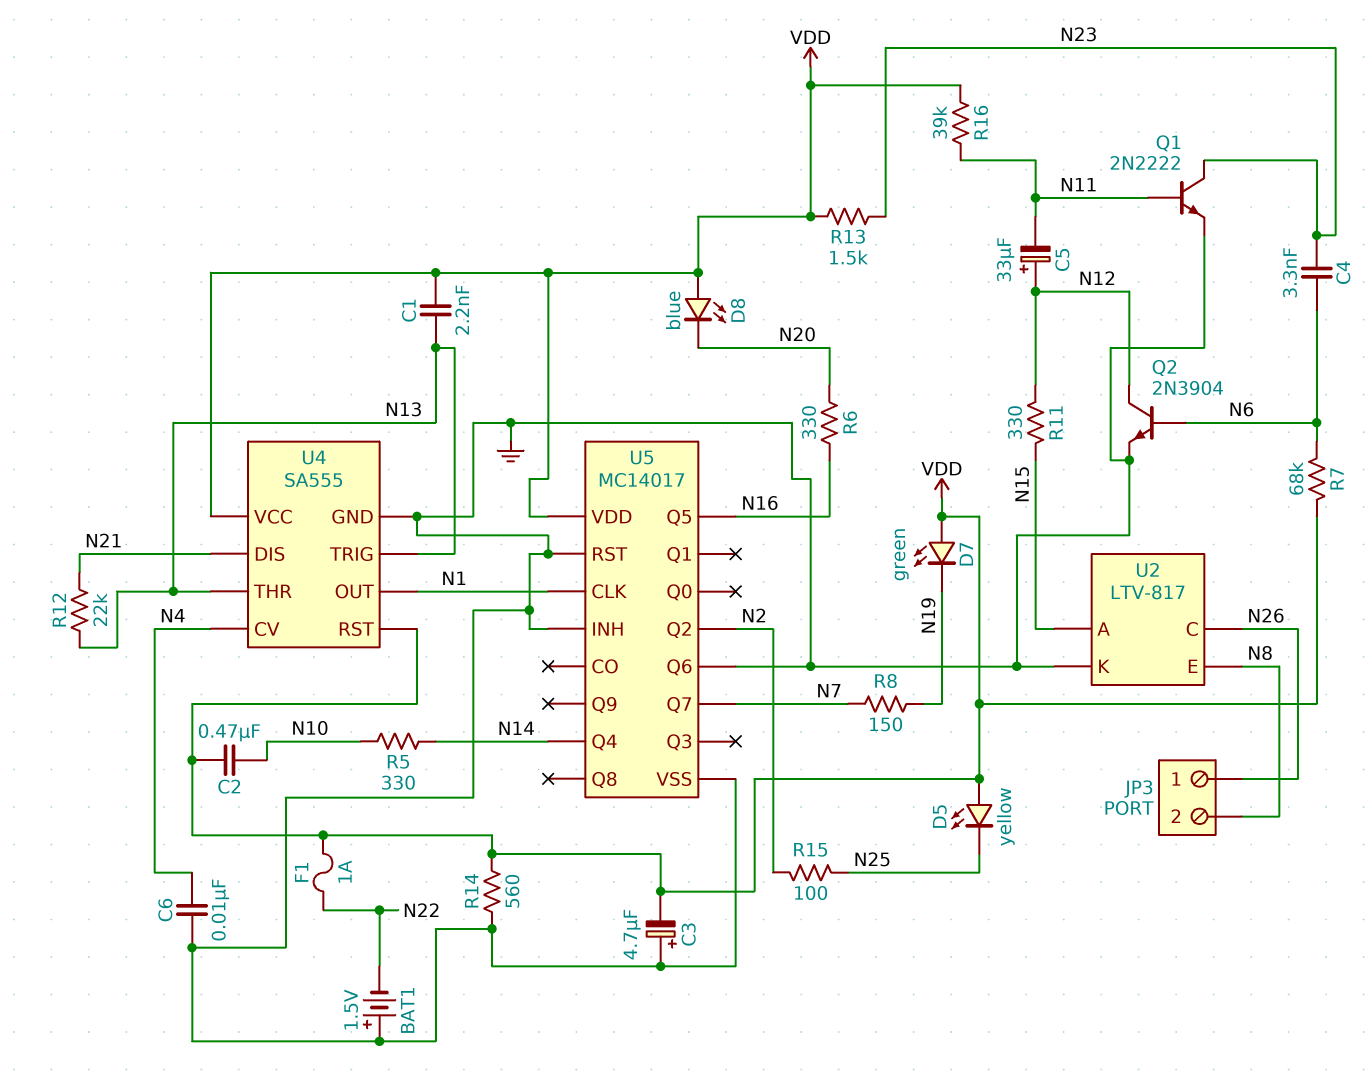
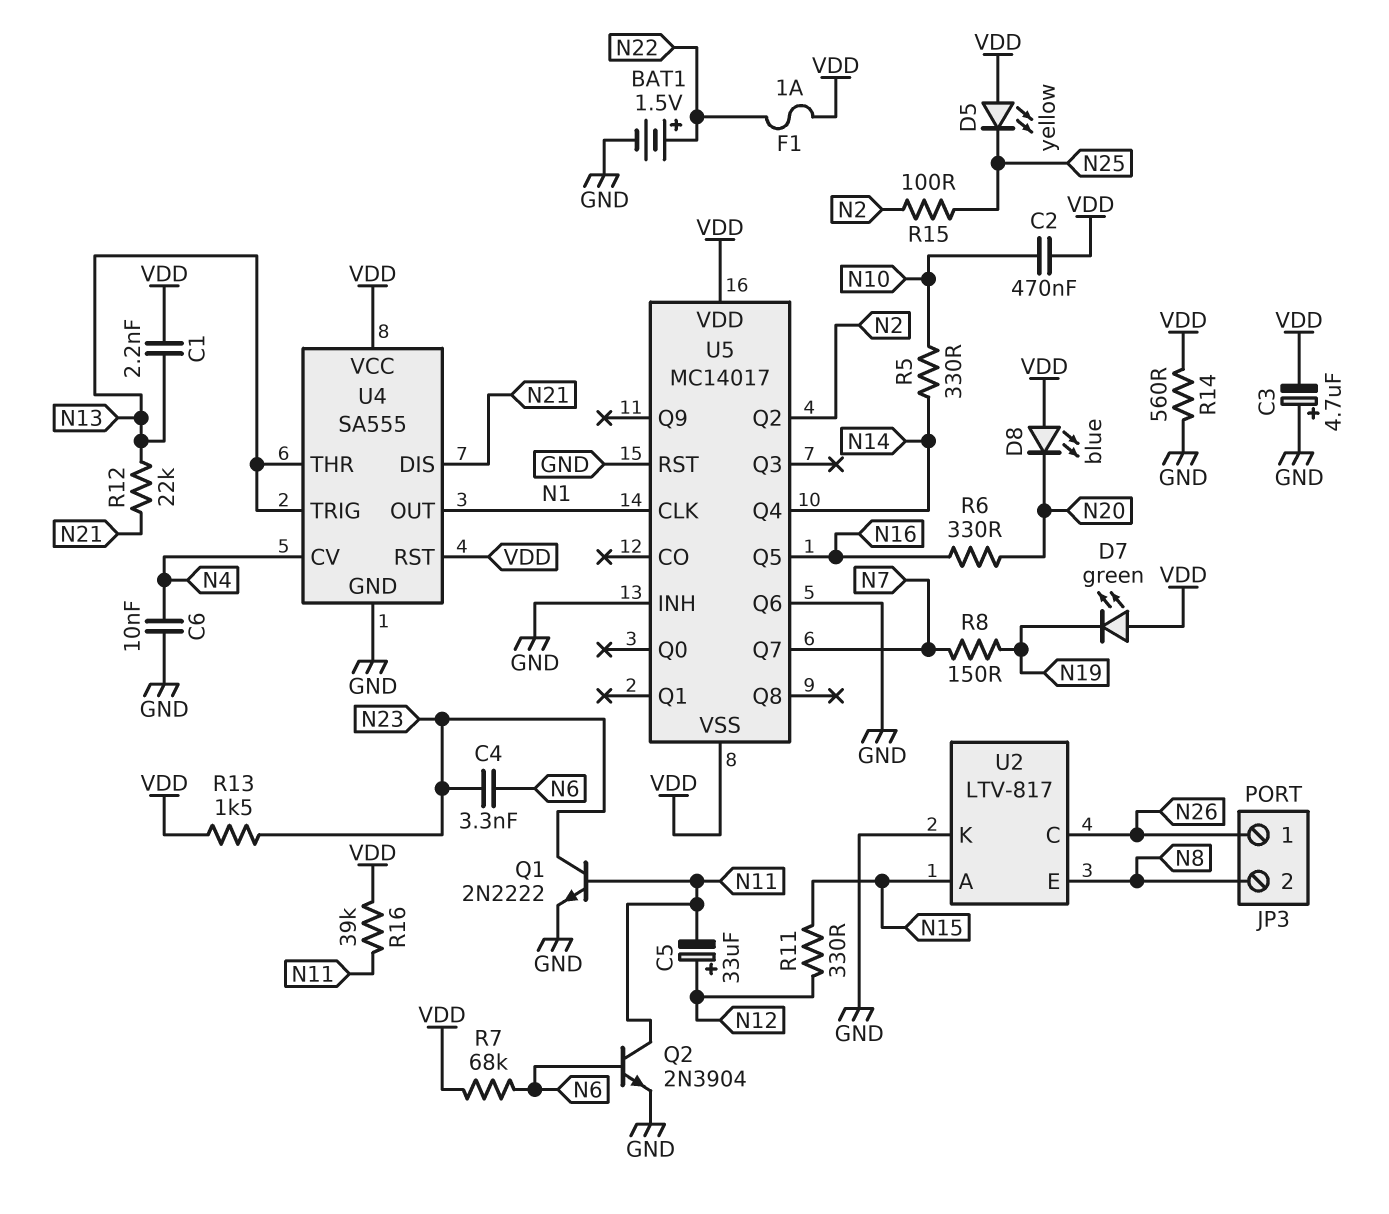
BAT1: 1.5V (plus GND, minus N22) -> 1.5V (plus N22, minus GND)
Q2: NPN 2N3904 (B N6, C N12, E GND) -> NPN 2N3904 (B N6, C N11, E GND)
U5 pin VSS: GND -> VDD

